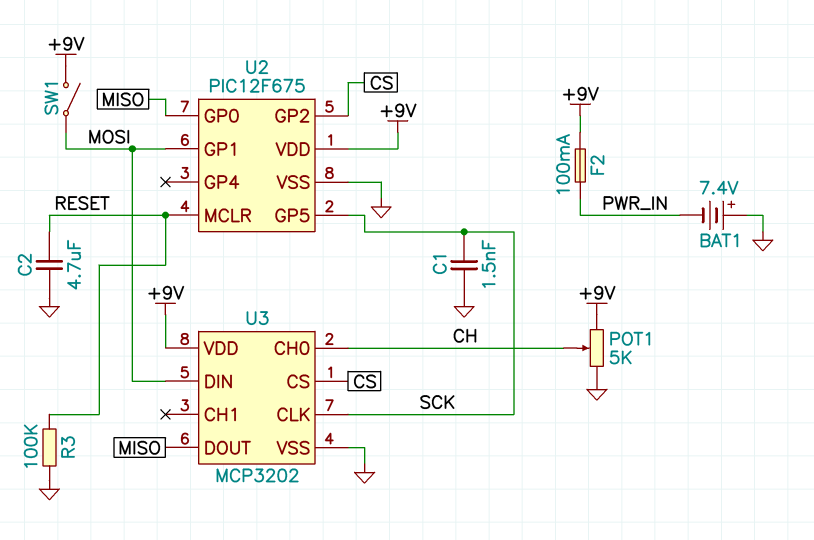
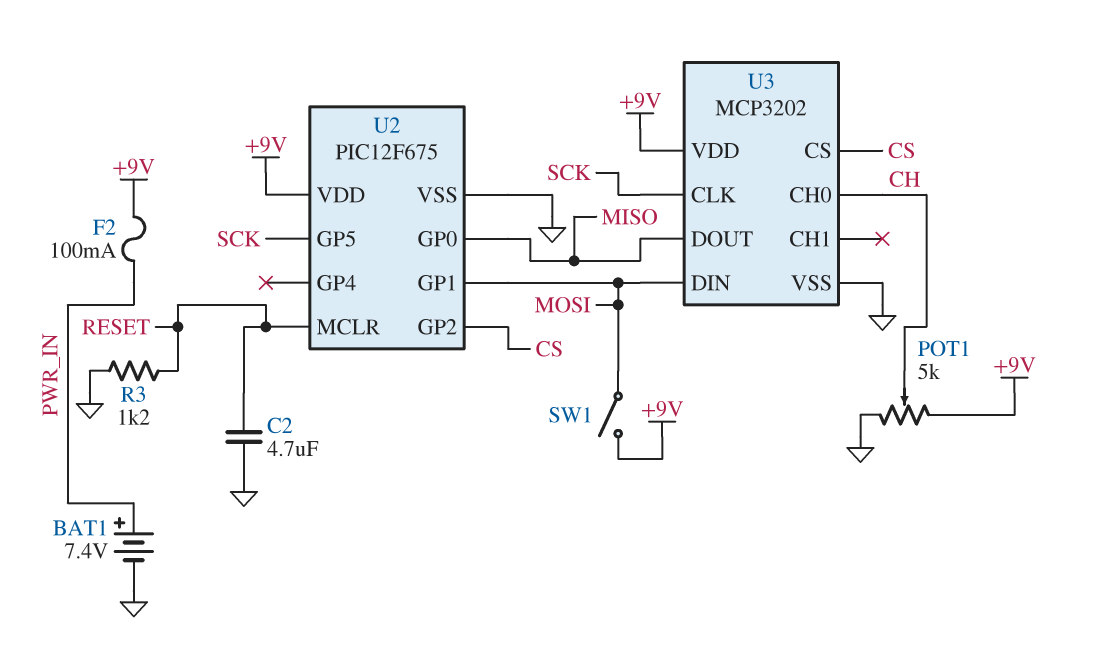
BAT1: 7.4V (plus GND, minus PWR_IN) -> 7.4V (plus PWR_IN, minus GND)
C1: 1.5nF (GND, SCK) -> none
R3: 100k (GND, RESET) -> 1.2k (GND, RESET)

